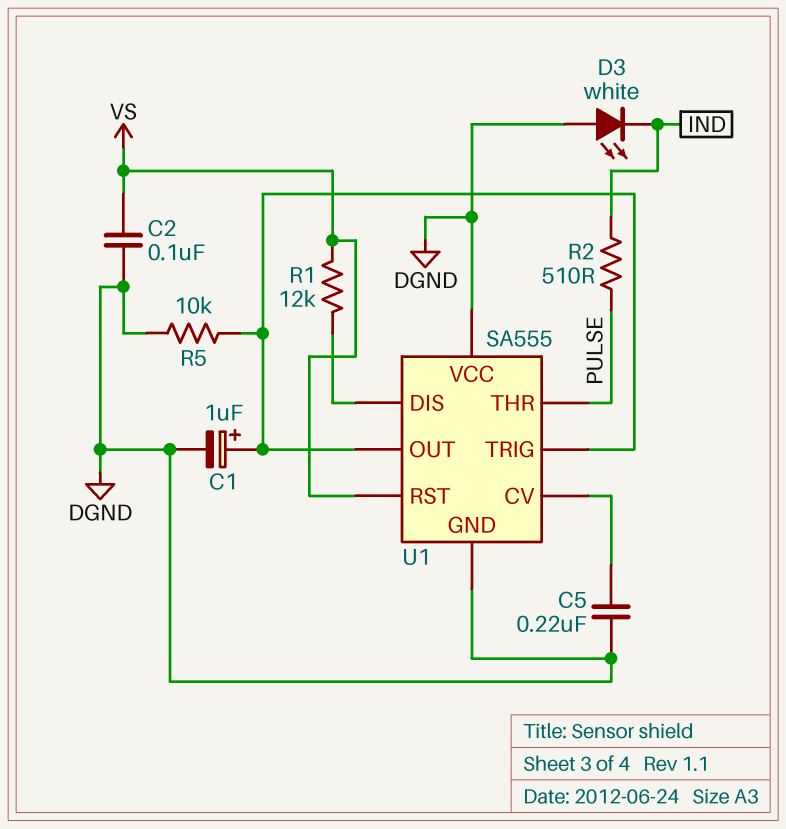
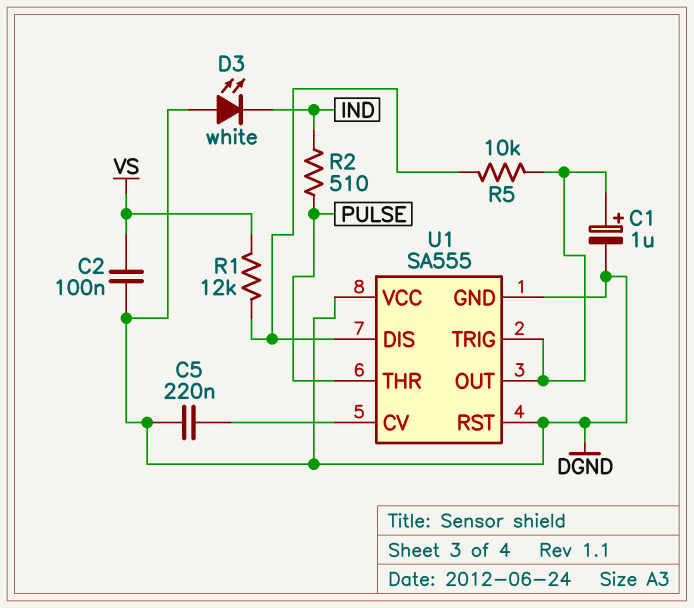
R5: 10k (DGND, U1/OUT) -> 10k (U1/DIS, U1/OUT)
U1 pin RST: VS -> DGND

